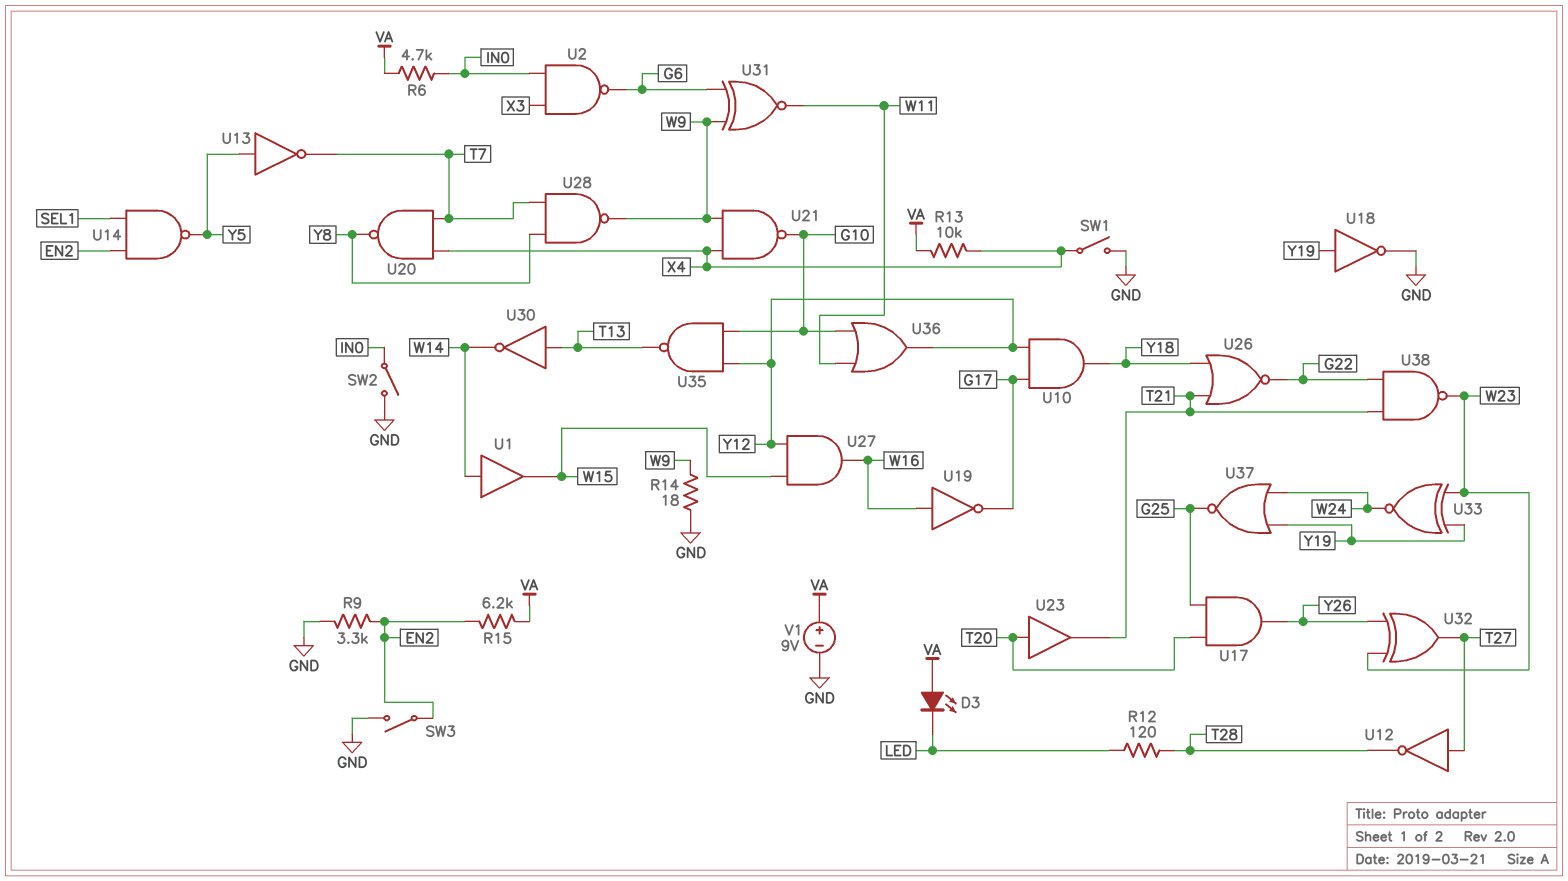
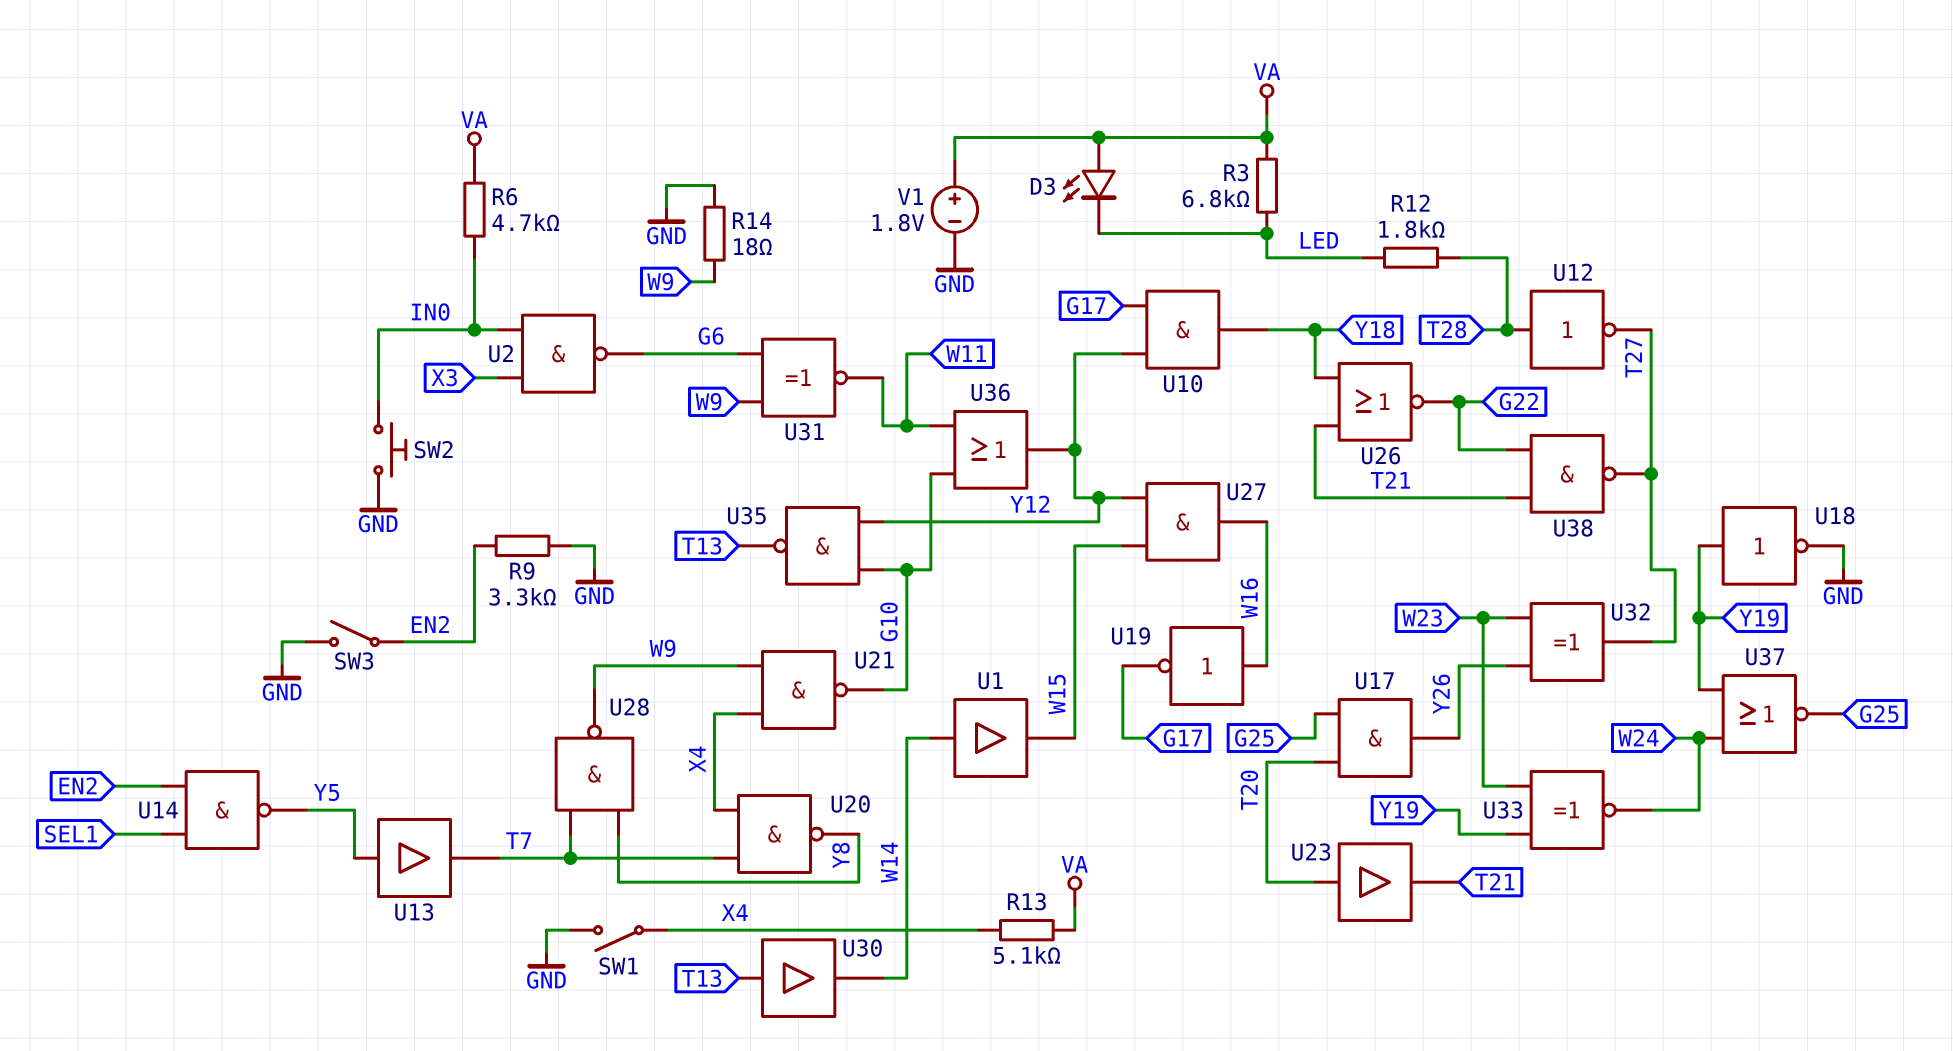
R3: none -> 6.8k (LED, VA)
R12: 120 (LED, T28) -> 1.8k (LED, T28)
R13: 10k (VA, X4) -> 5.1k (VA, X4)
R15: 6.2k (EN2, VA) -> none
SW2: switch (GND, IN0) -> button (GND, IN0)
U12: NOT (in T27, out T28) -> NOT (in T28, out T27)
U13: NOT (in Y5, out T7) -> buffer (in Y5, out T7)
U30: NOT (in T13, out W14) -> buffer (in T13, out W14)
U38: NAND (in G22, in T21, out W23) -> NAND (in G22, in T21, out T27)
V1: 9V (plus VA, minus GND) -> 1.8V (plus VA, minus GND)

